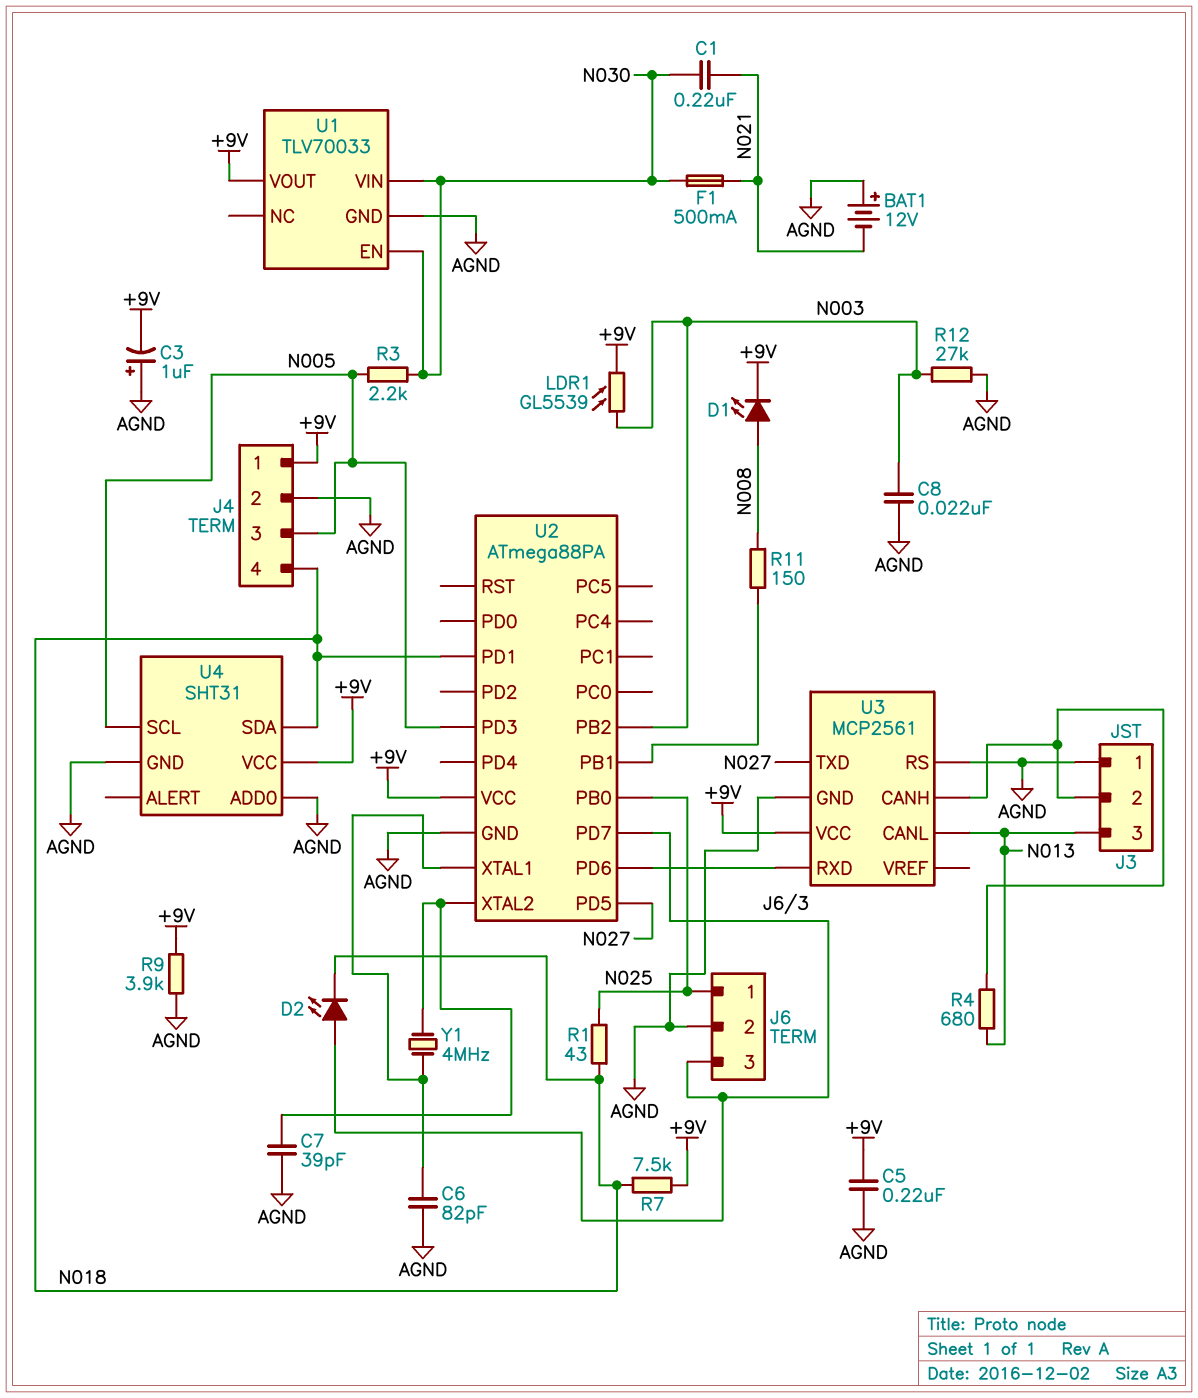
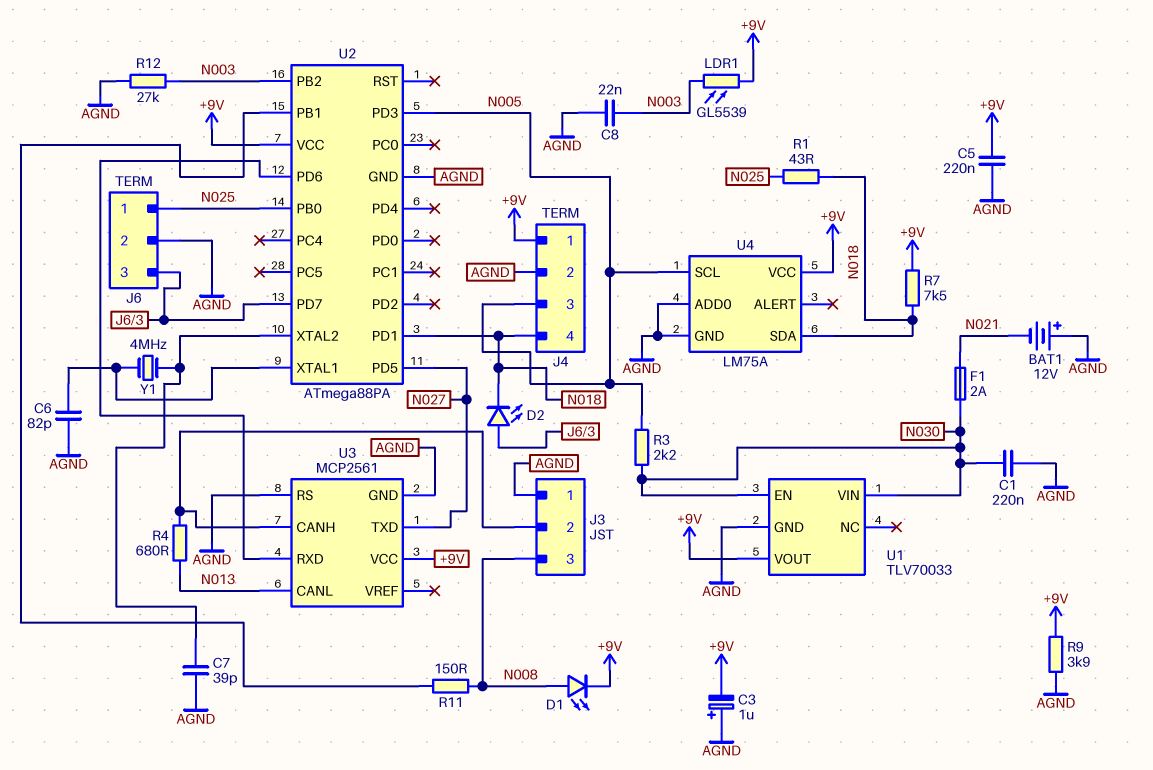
C1: 220nF (N021, N030) -> 220nF (AGND, N030)
F1: 500mA (N021, N030) -> 2A (N021, N030)
J3 pin 3: N013 -> N008
U4: SHT31 -> LM75A

